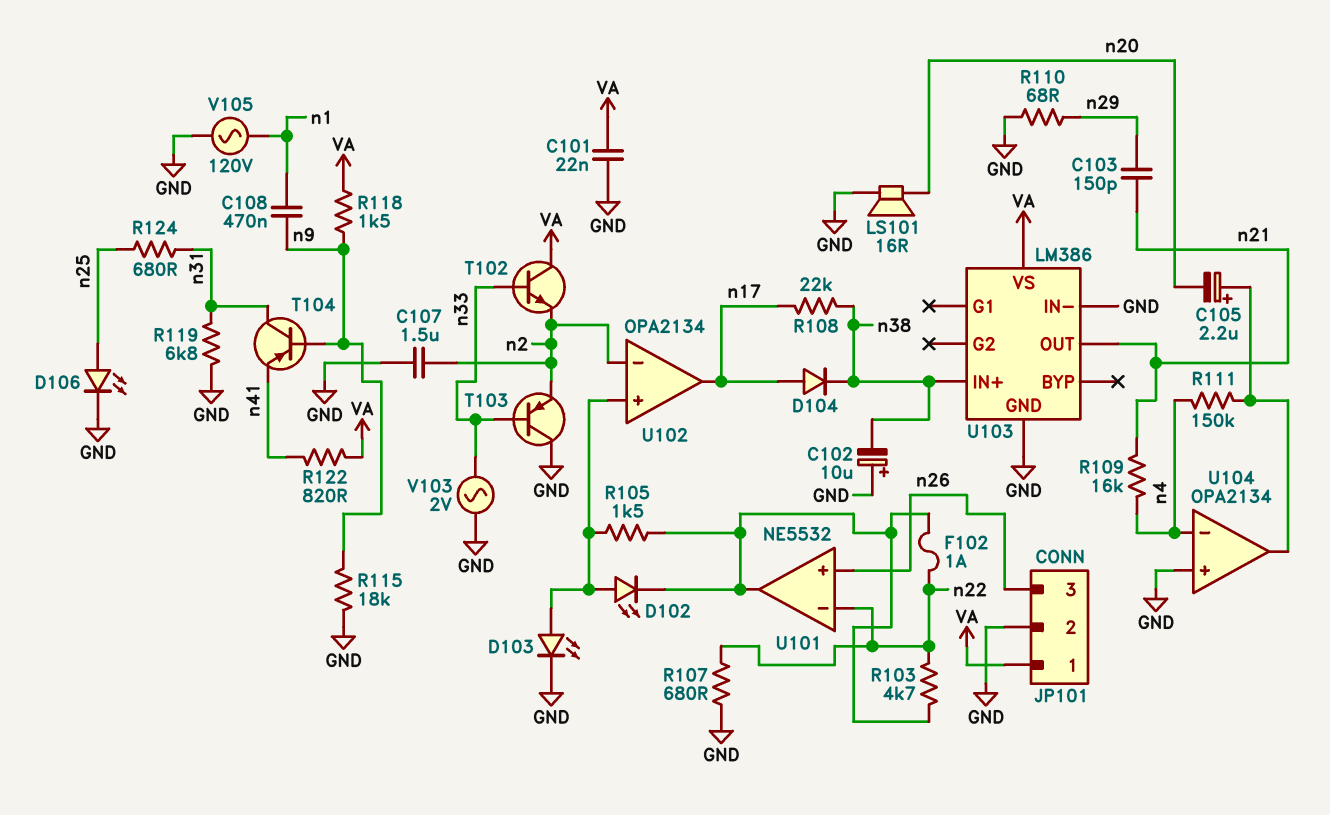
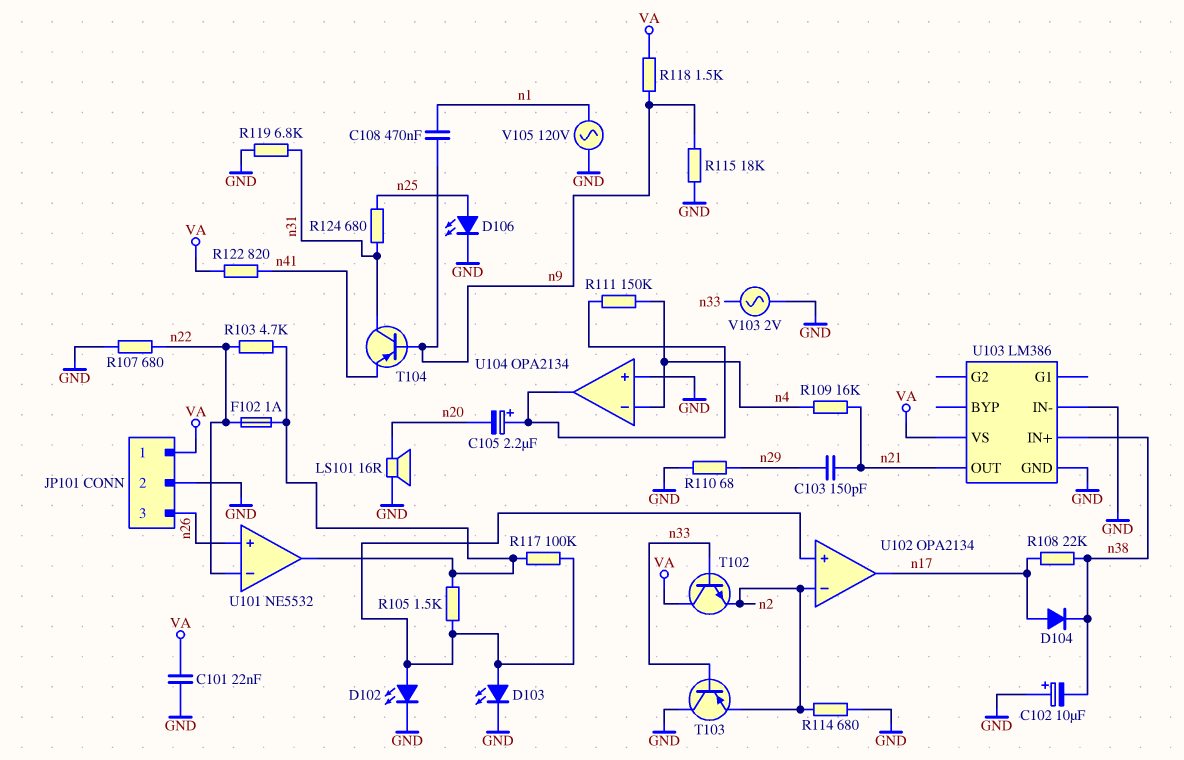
C107: 1.5uF (GND, n2) -> none
D102: LED (A U102/in+, K U101/out) -> LED (A U102/in+, K GND)
R114: none -> 680 (GND, n2)
R117: none -> 100k (U101/out, U102/in+)

